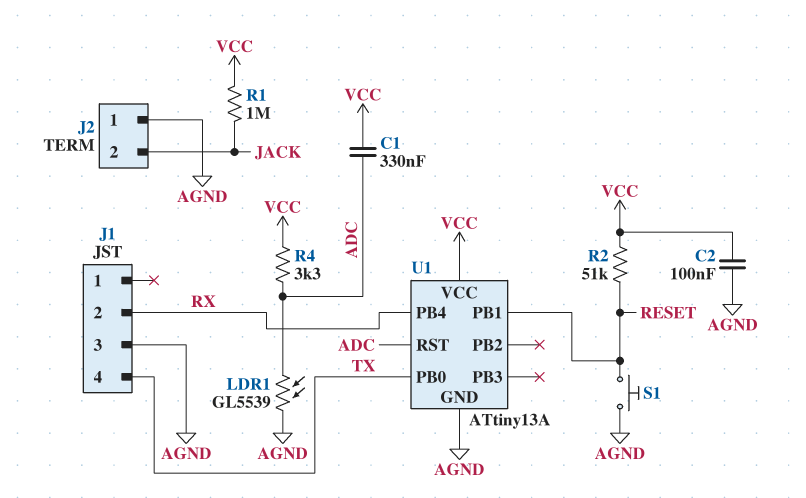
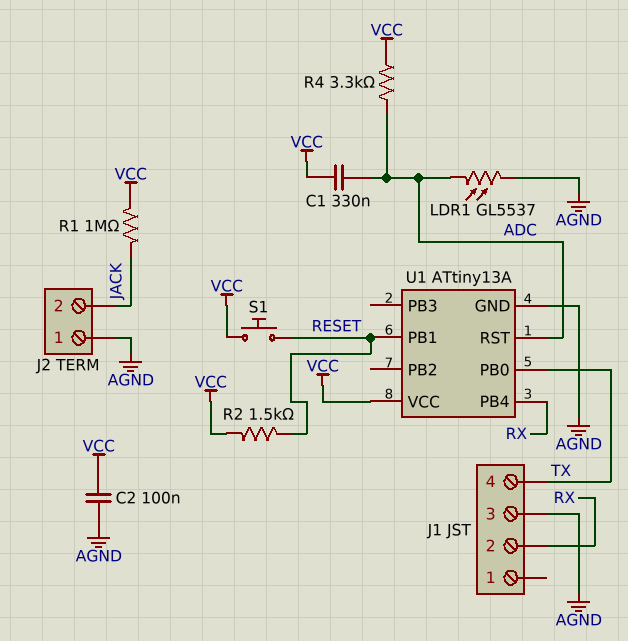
LDR1: GL5539 (ADC, AGND) -> GL5537 (ADC, AGND)
R2: 51k (RESET, VCC) -> 1.5k (RESET, VCC)
S1: button (AGND, RESET) -> button (RESET, VCC)

